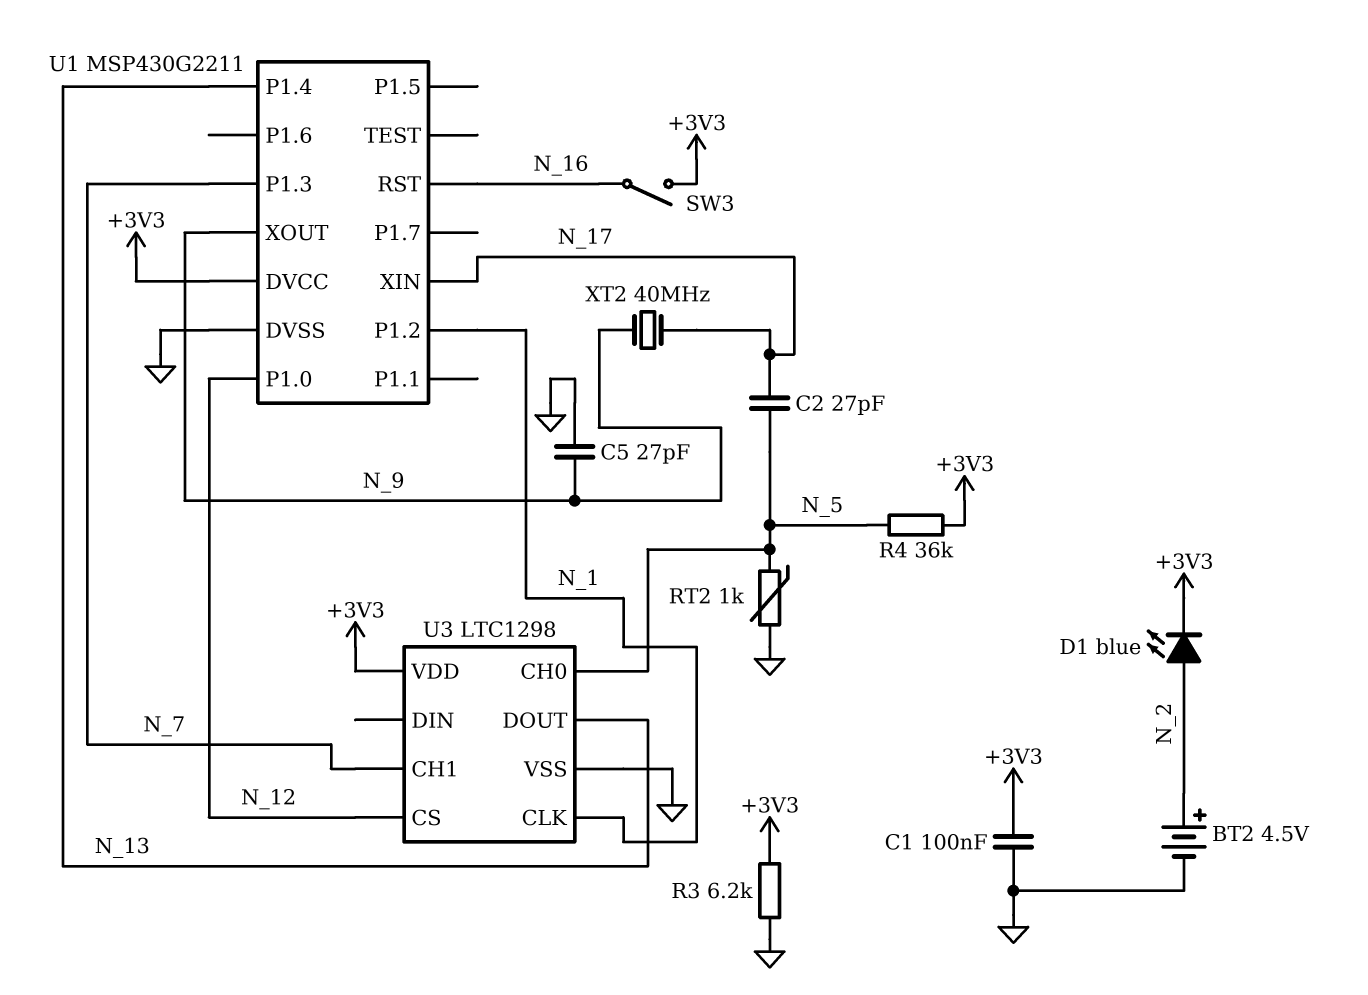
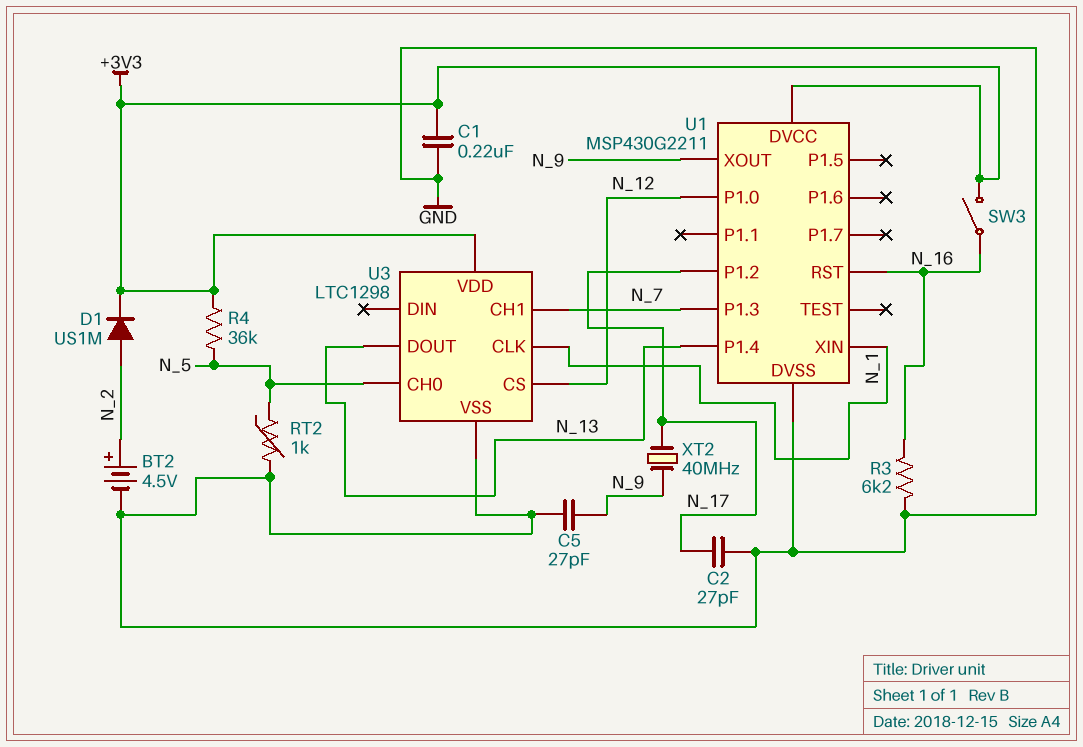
C1: 100nF (+3V3, GND) -> 220nF (+3V3, GND)
C2: 27pF (N_5, N_17) -> 27pF (GND, N_17)
D1: LED blue (A N_2, K +3V3) -> diode US1M (A N_2, K +3V3)
R3: 6.2k (+3V3, GND) -> 6.2k (GND, N_16)
U1 pin P1.2: N_1 -> N_17
U1 pin XIN: N_17 -> N_1

